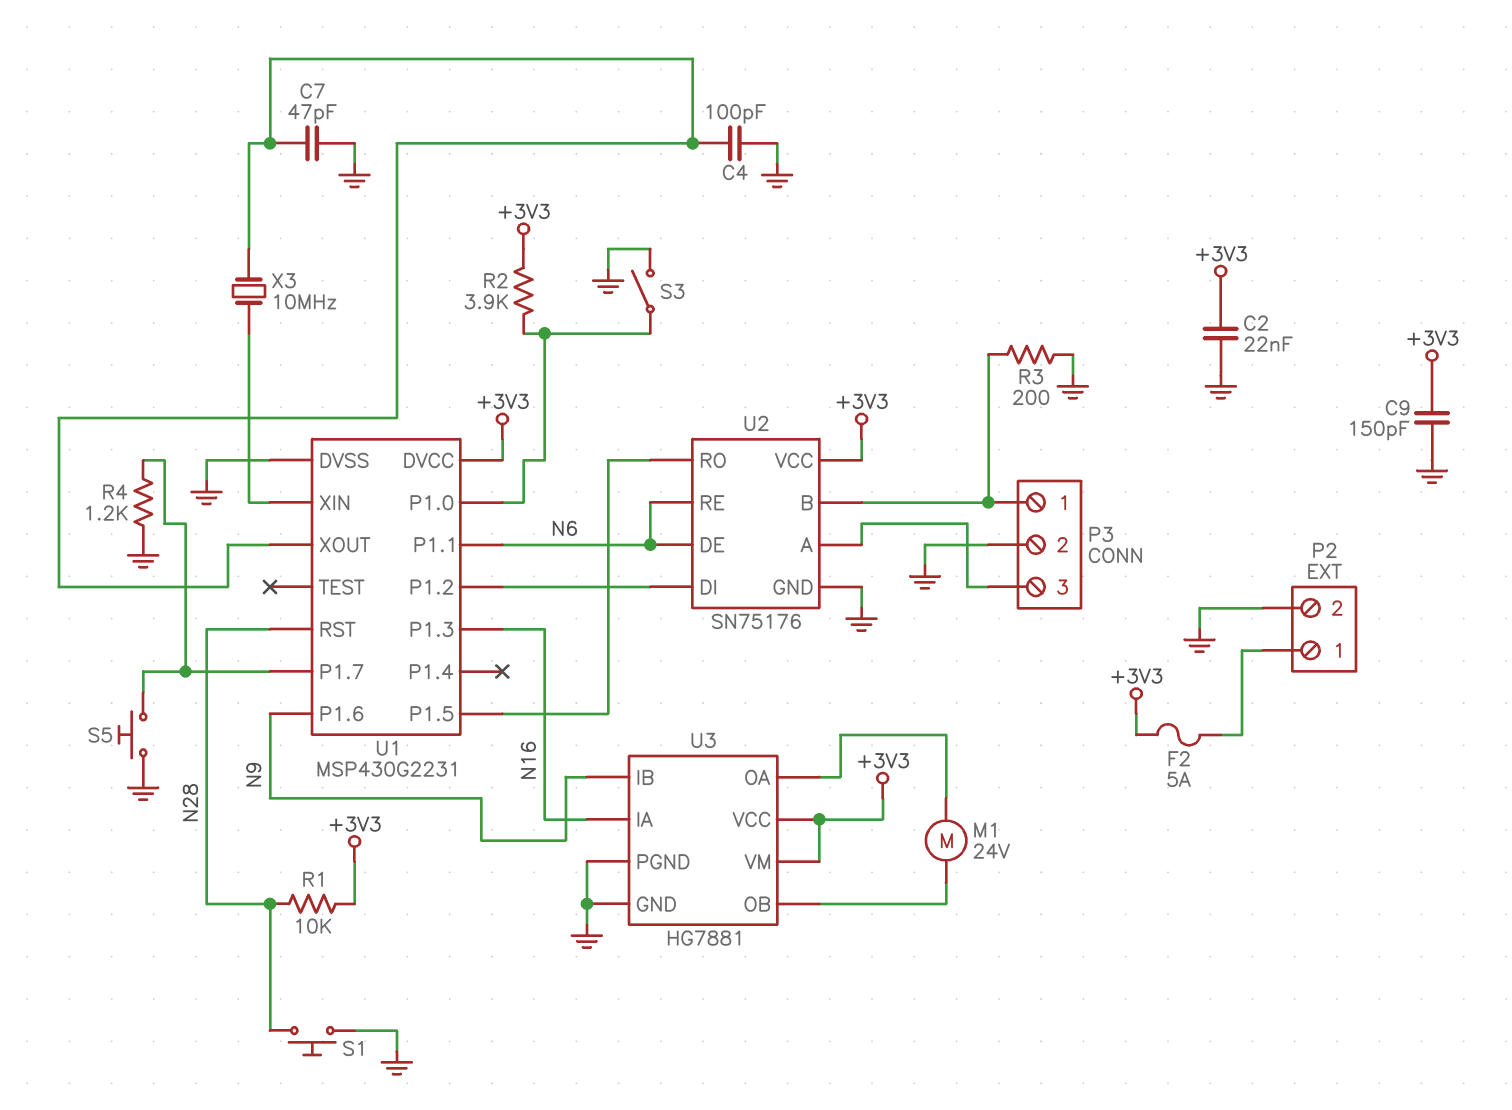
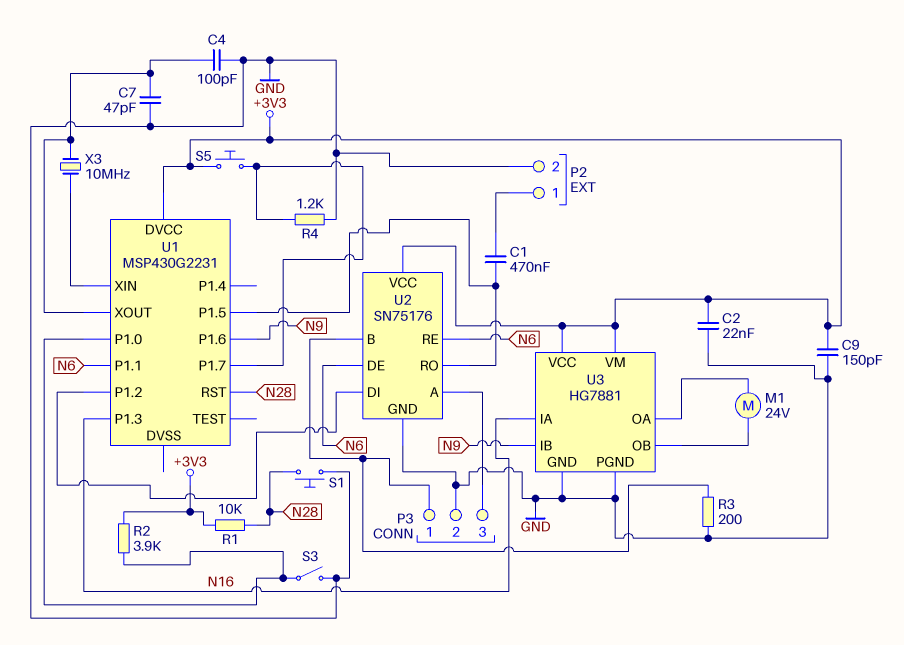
C1: none -> 470nF (P2/1, U1/P1.5)
F2: 5A (+3V3, P2/1) -> none
S5: button (GND, U1/P1.7) -> button (+3V3, U1/P1.7)
U1 pin DVSS: GND -> none

